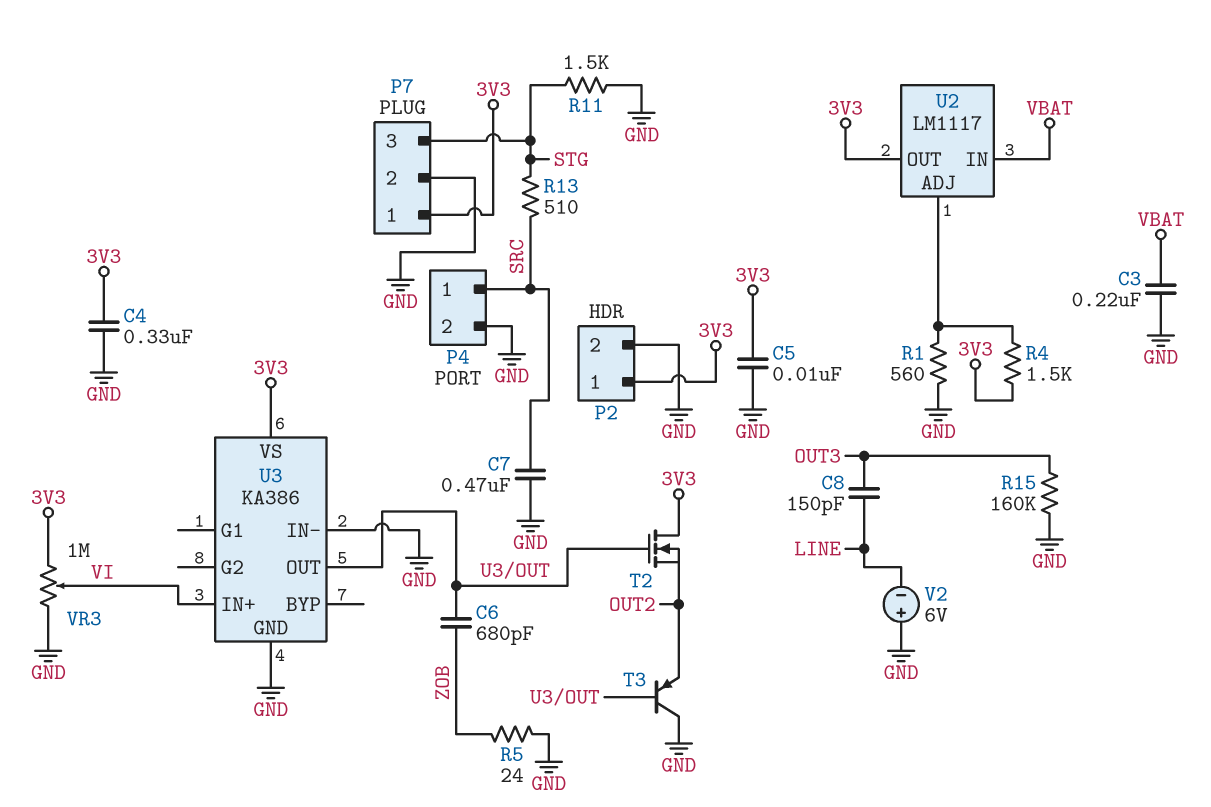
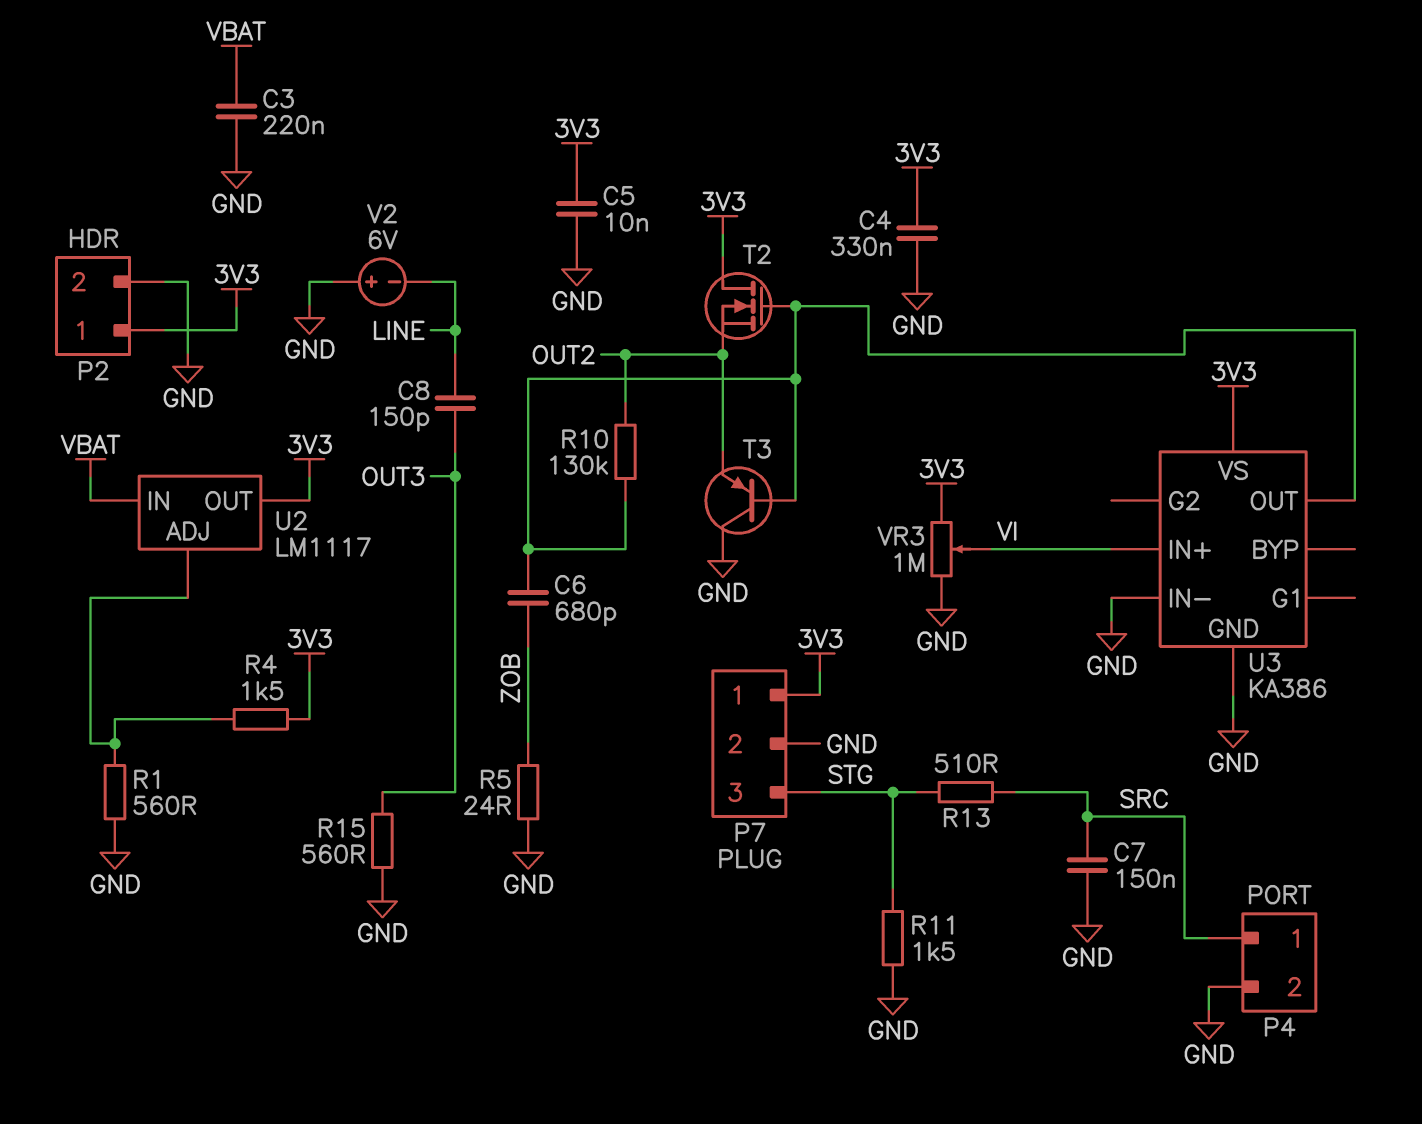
C7: 470nF (GND, SRC) -> 150nF (GND, SRC)
R10: none -> 130k (OUT2, U3/OUT)
R15: 160k (GND, OUT3) -> 560 (GND, OUT3)

